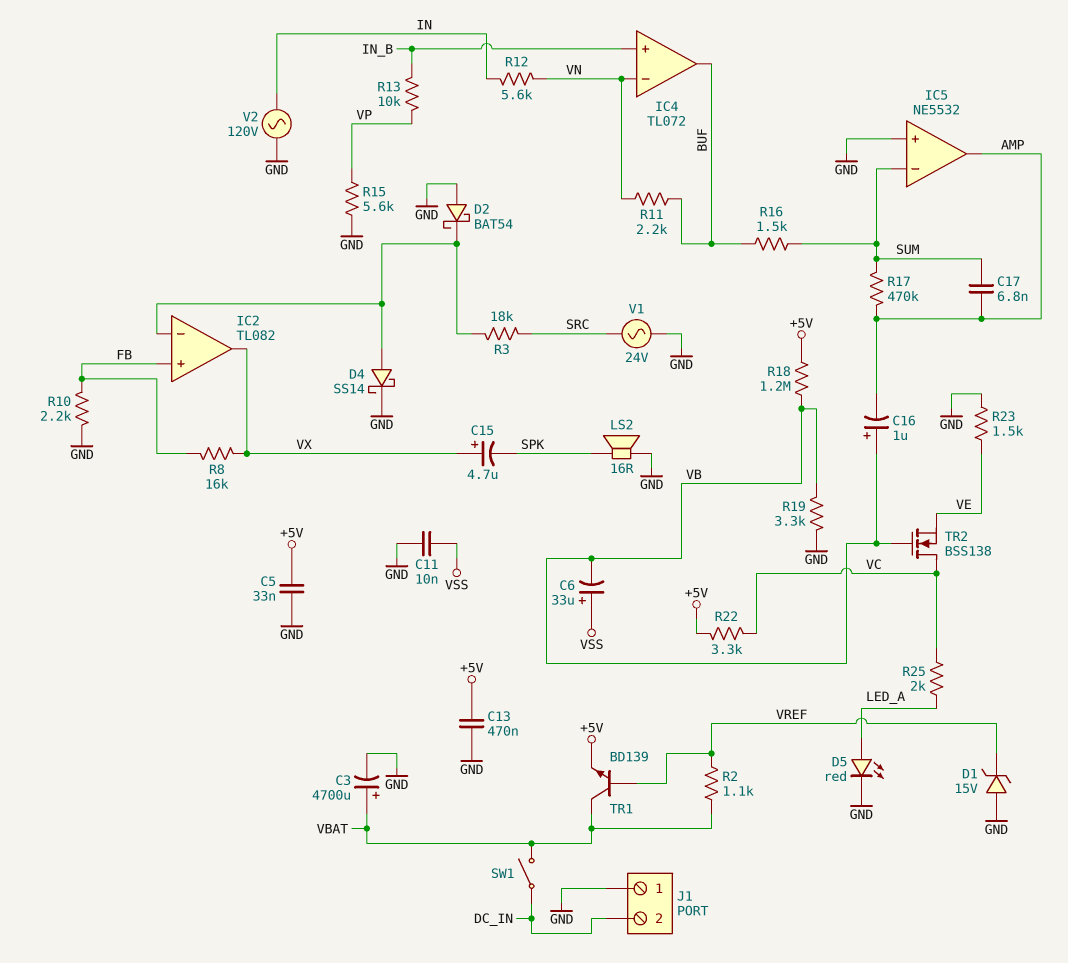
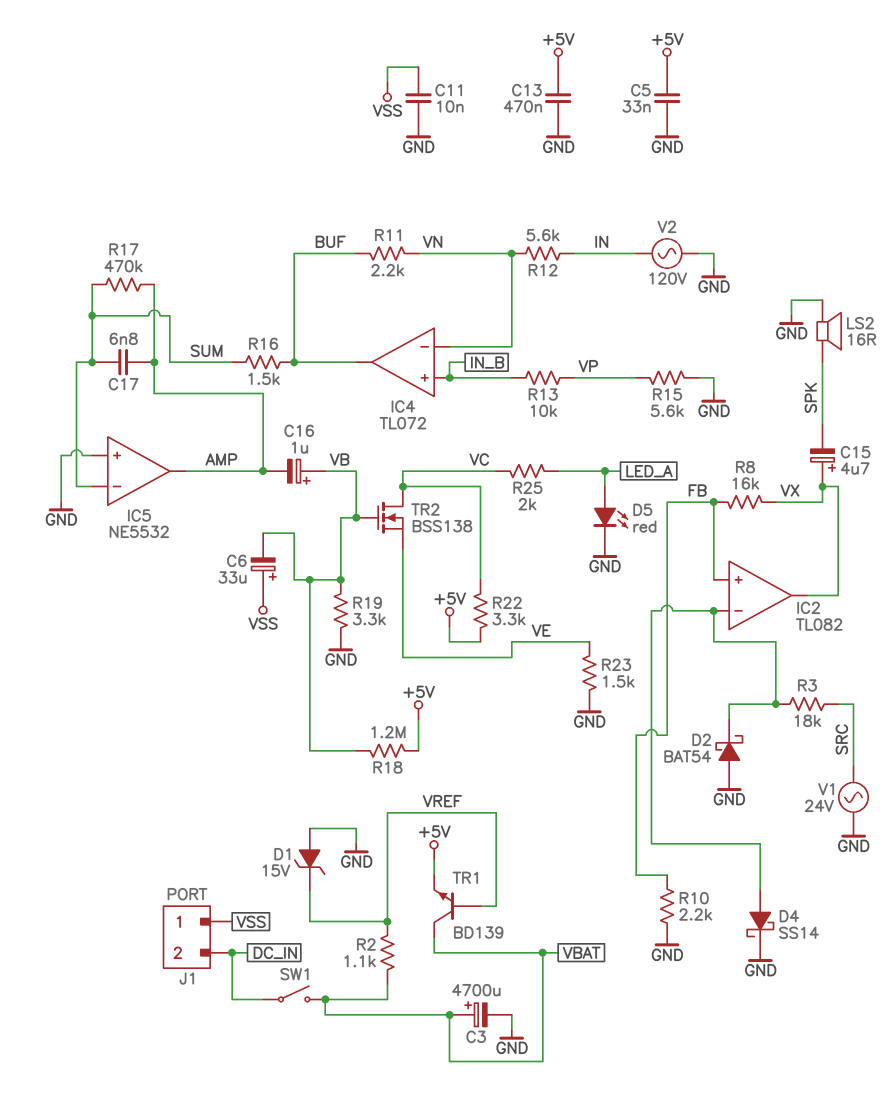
J1 pin 1: GND -> VSS

